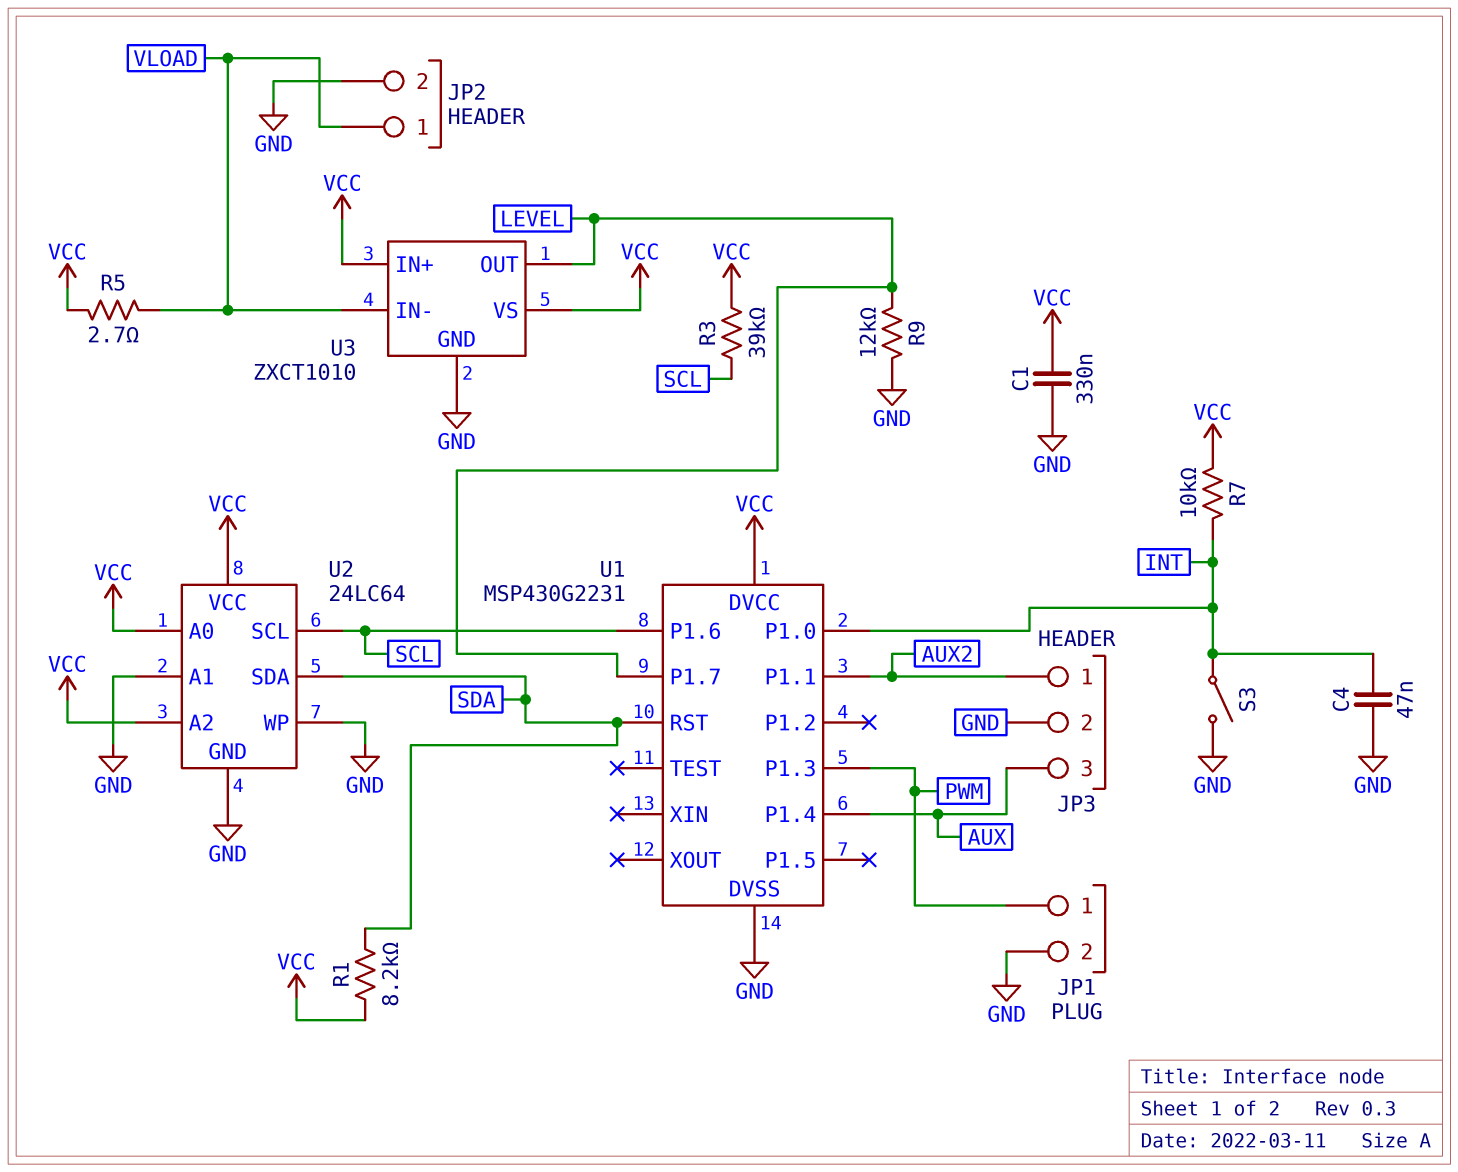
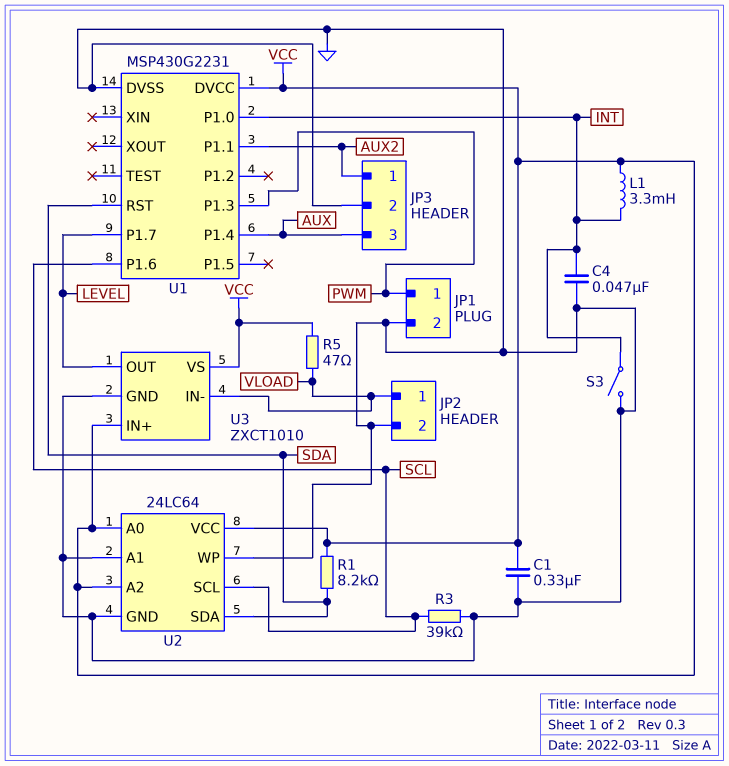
L1: none -> 3.3mH (INT, VCC)
R3: 39k (SCL, VCC) -> 39k (GND, SCL)
R5: 2.7 (VCC, VLOAD) -> 47 (VCC, VLOAD)
R7: 10k (INT, VCC) -> none
R9: 12k (GND, LEVEL) -> none

